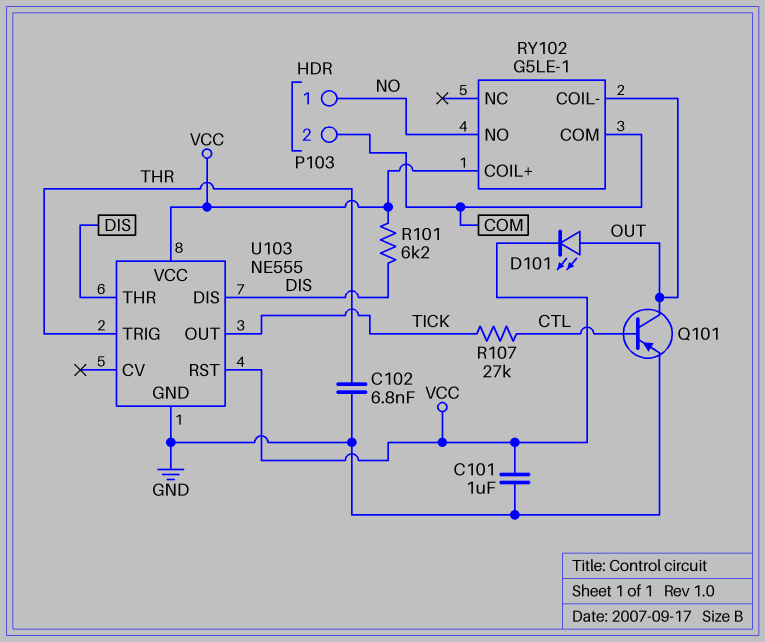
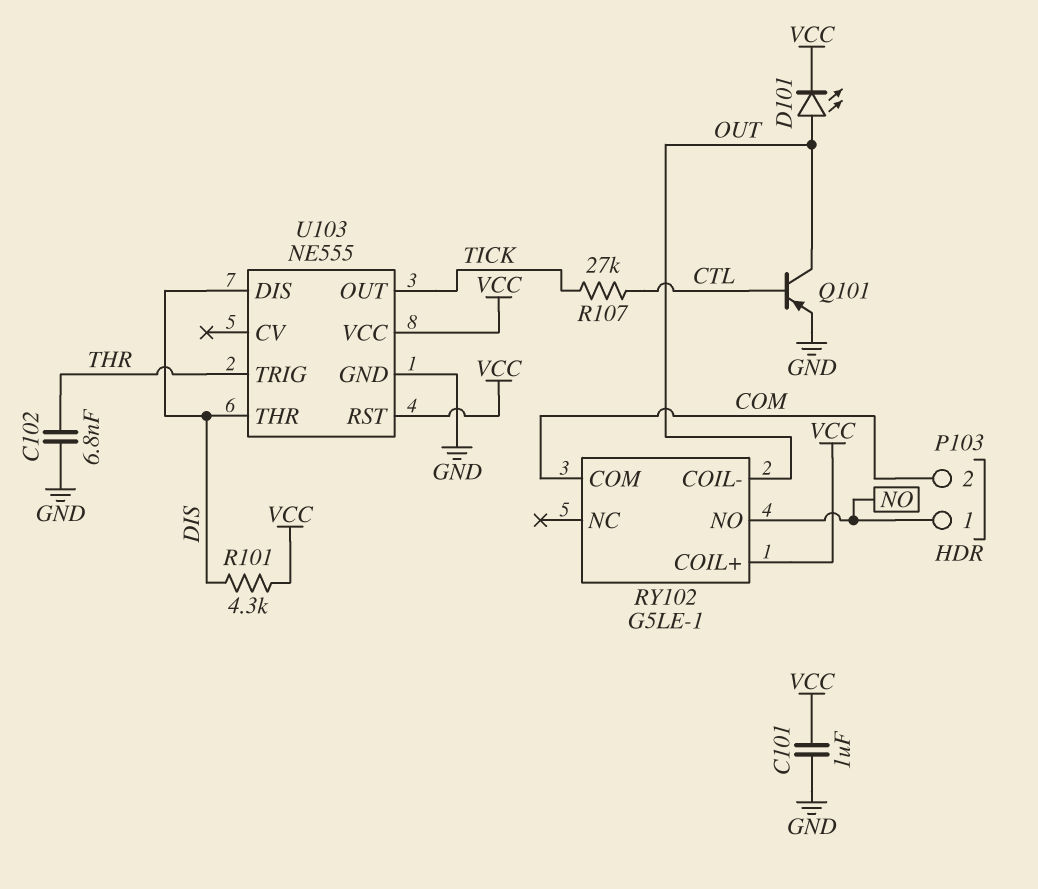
R101: 6.2k (DIS, VCC) -> 4.3k (DIS, VCC)

